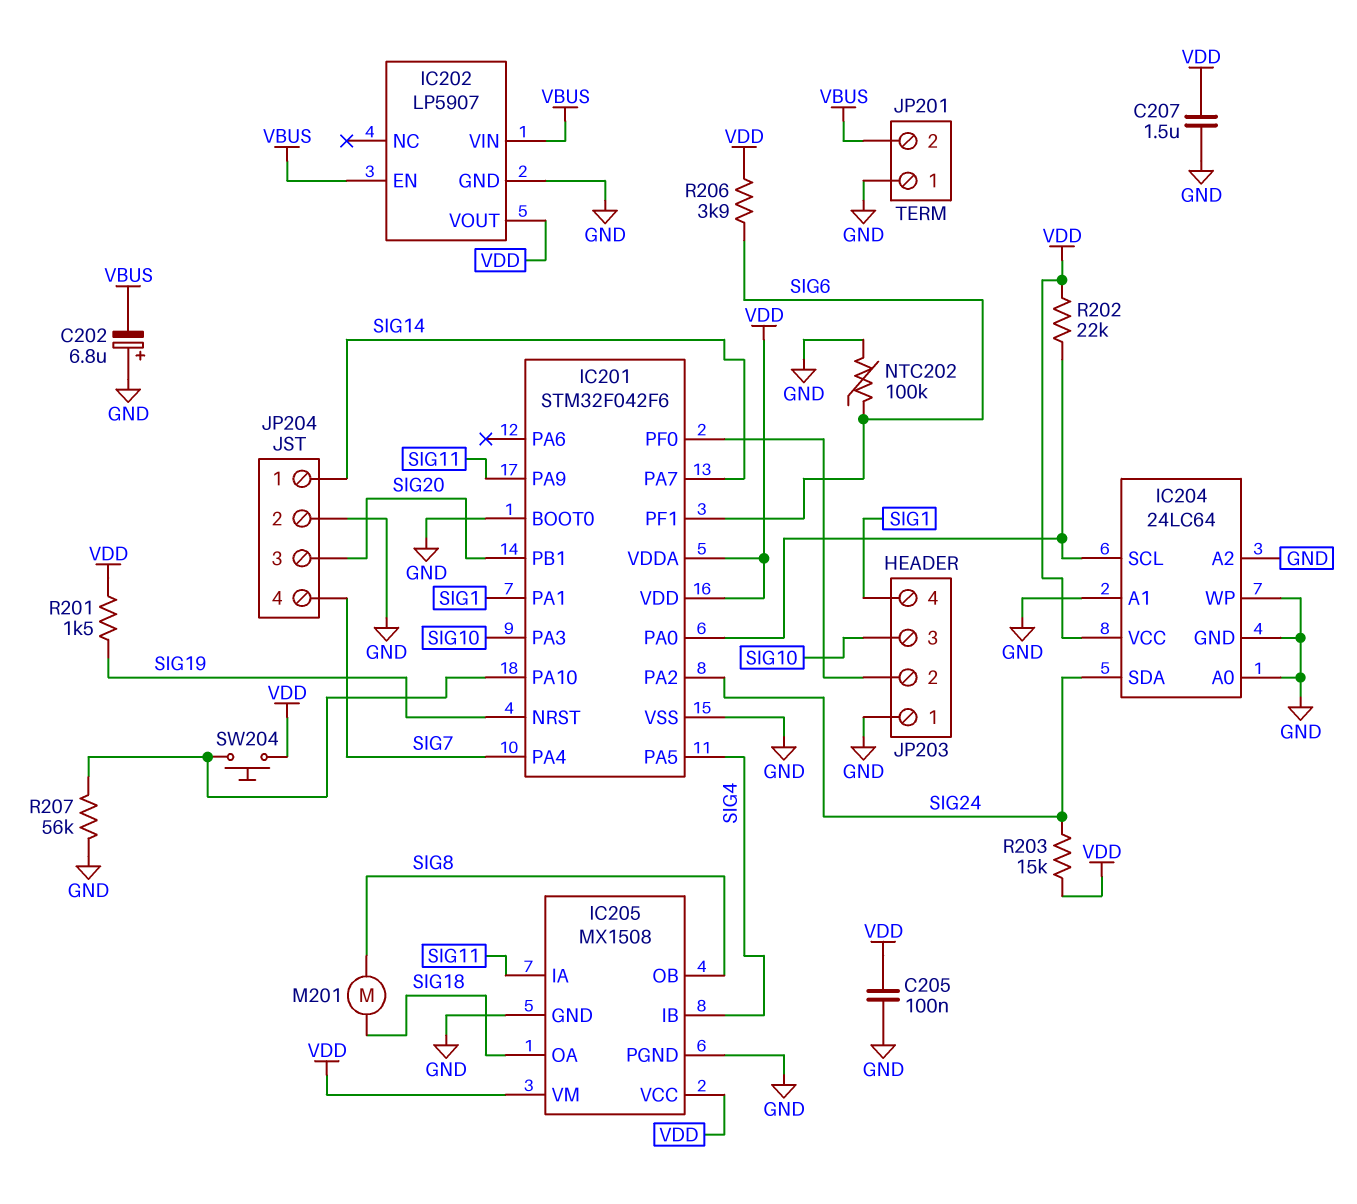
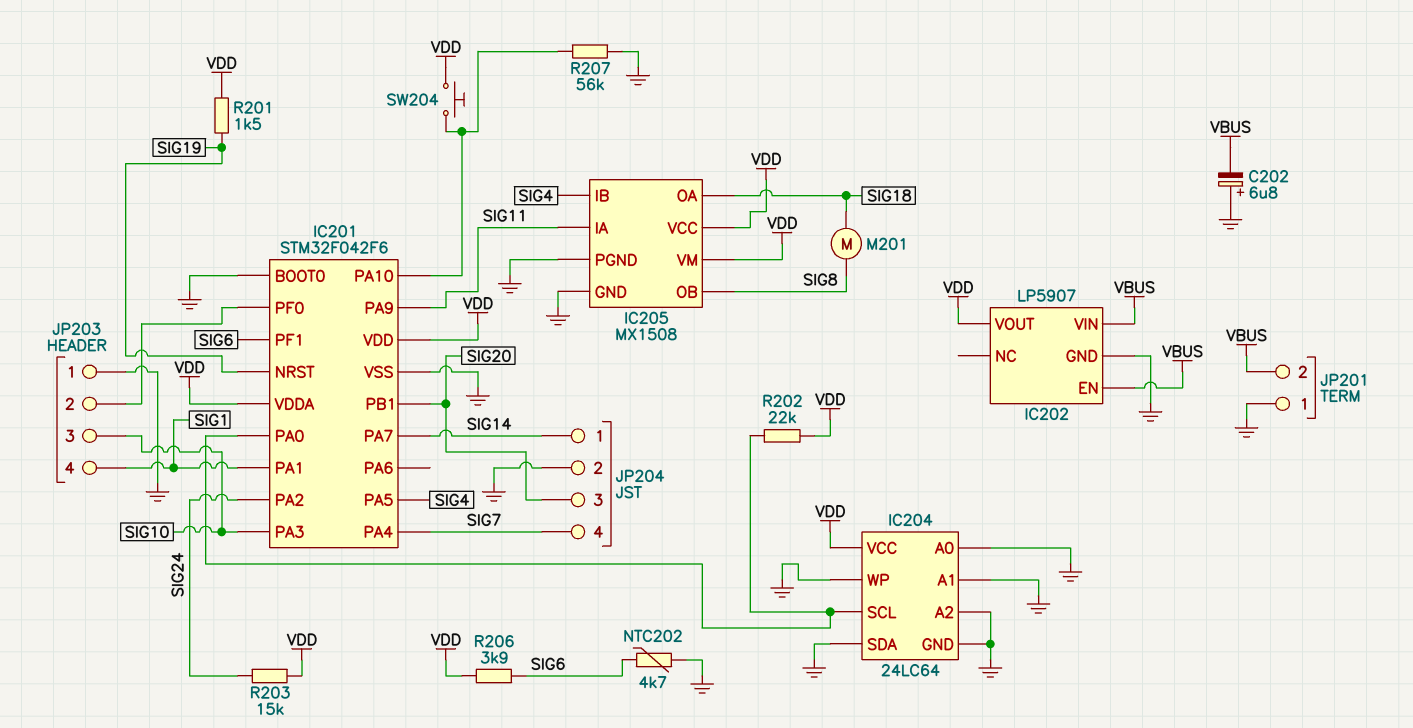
C205: 100nF (GND, VDD) -> none
C207: 1.5uF (GND, VDD) -> none
IC204 pin SDA: SIG24 -> GND
NTC202: 100k (GND, SIG6) -> 4.7k (GND, SIG6)

